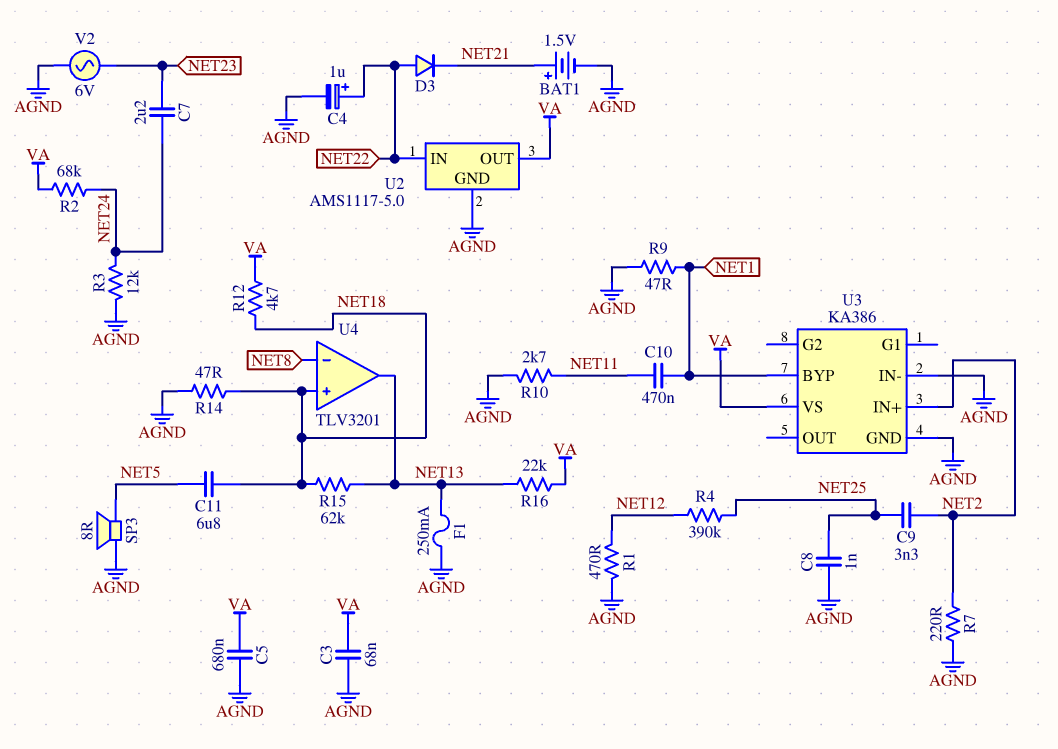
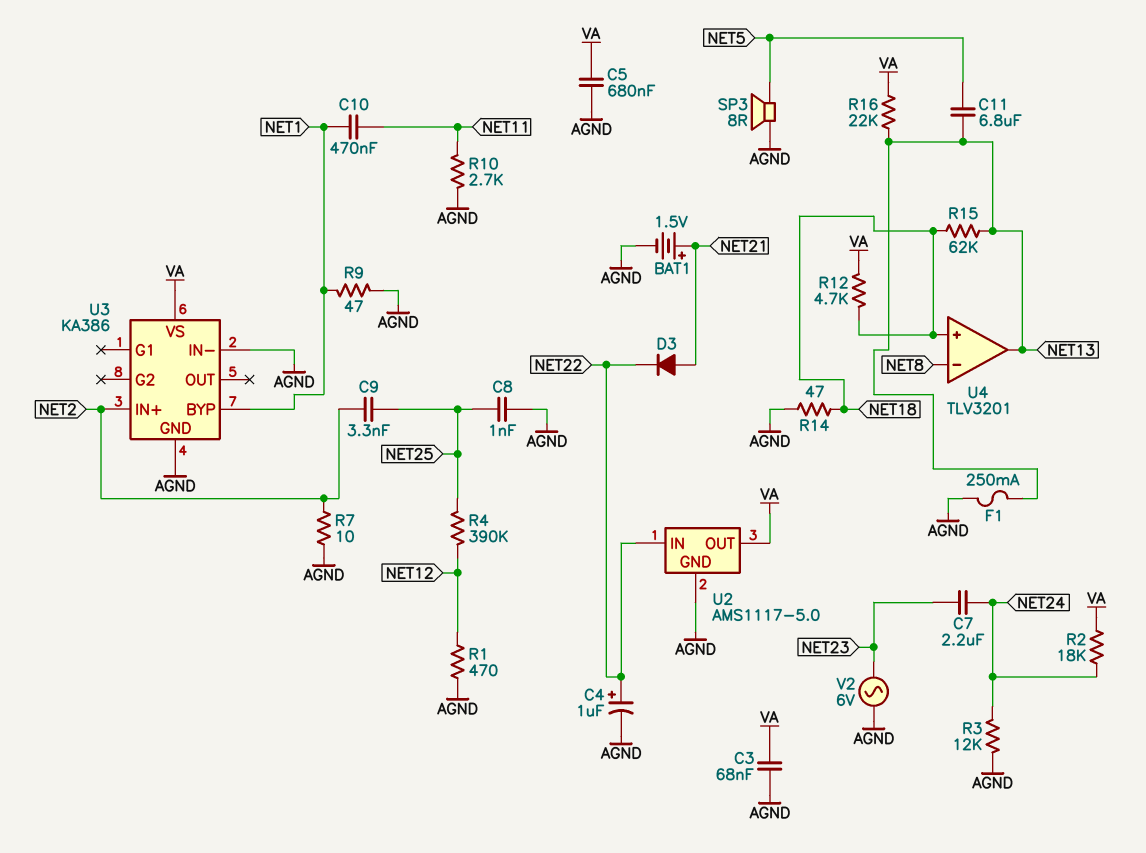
C11: 6.8uF (NET5, NET18) -> 6.8uF (NET5, NET13)
D3: diode (A NET22, K NET21) -> diode (A NET21, K NET22)
R2: 68k (NET24, VA) -> 18k (NET24, VA)
R7: 220 (AGND, NET2) -> 10 (AGND, NET2)

